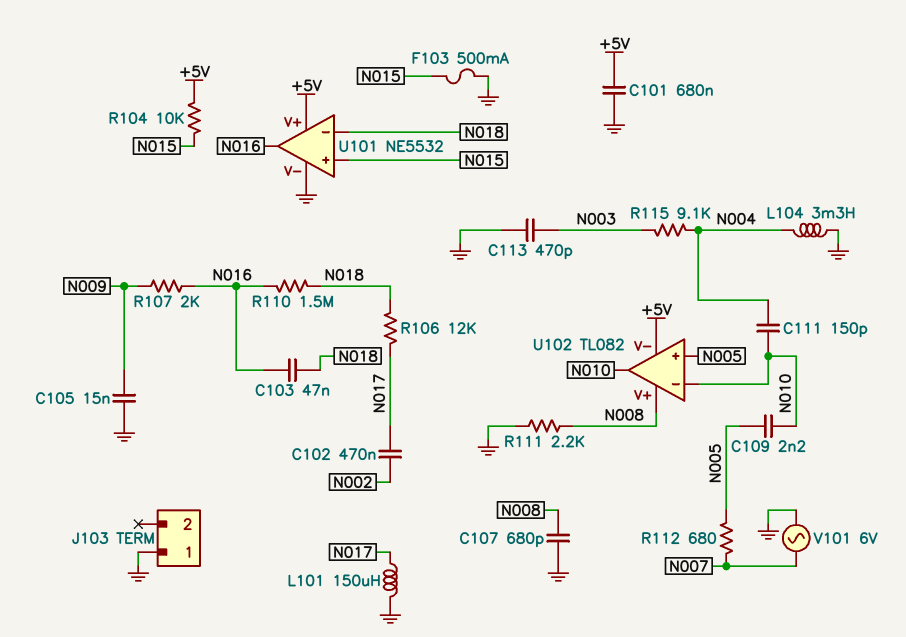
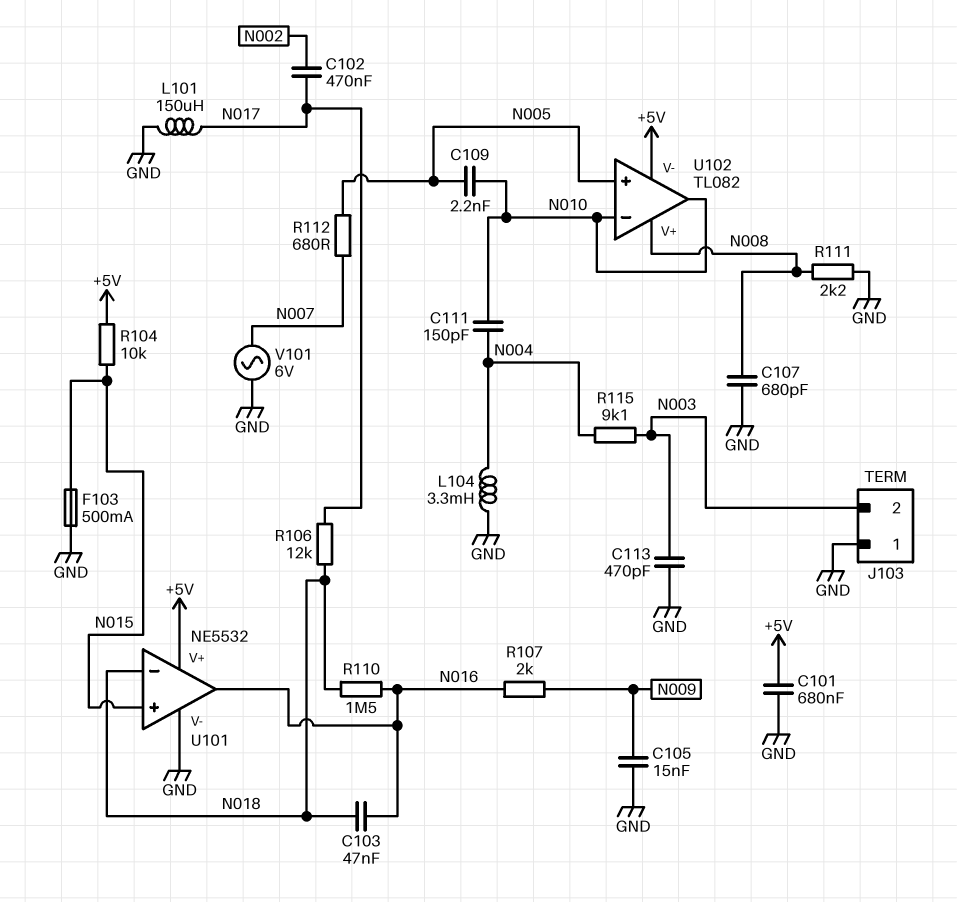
J103 pin 2: none -> N003

